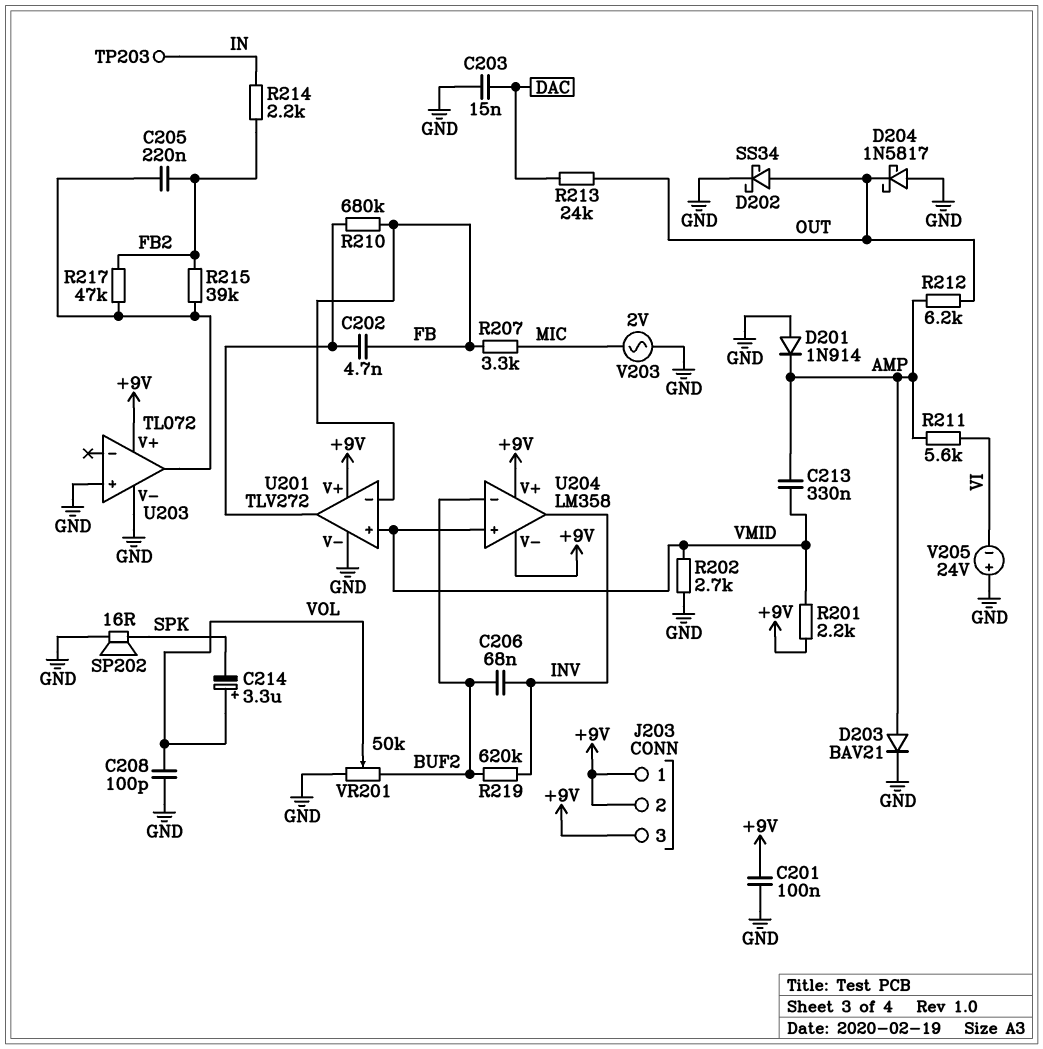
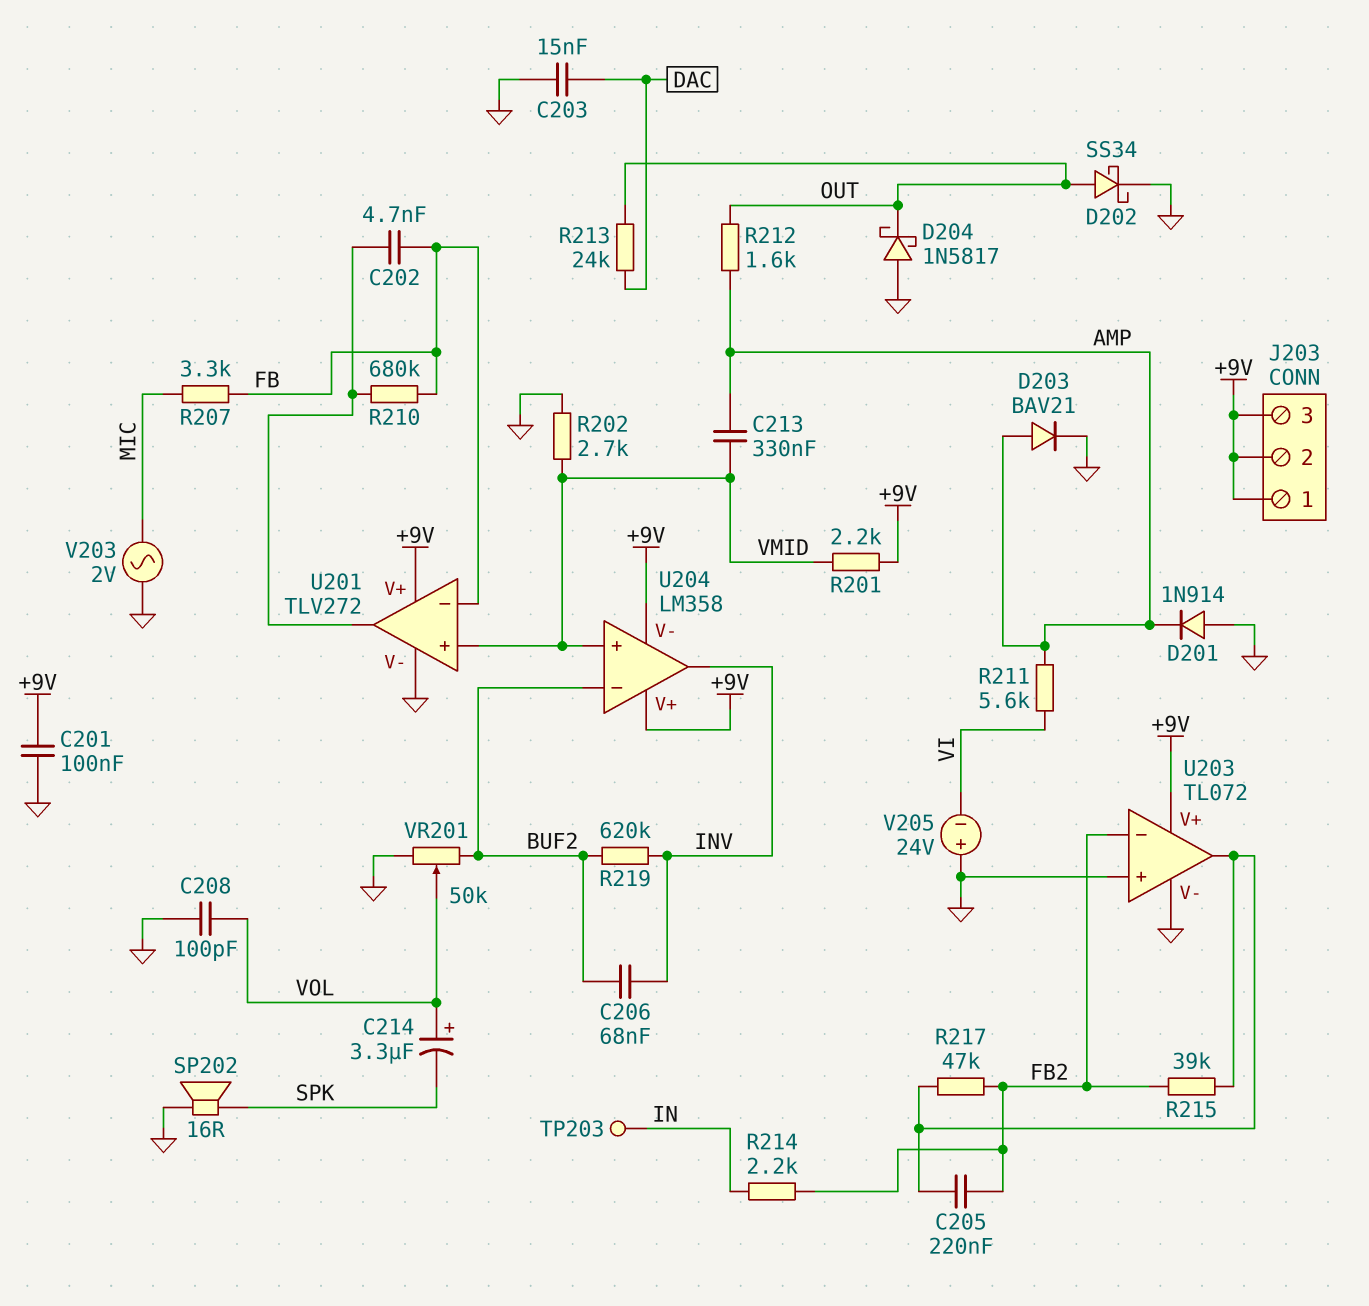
R212: 6.2k (AMP, OUT) -> 1.6k (AMP, OUT)
U203 pin in-: none -> FB2

